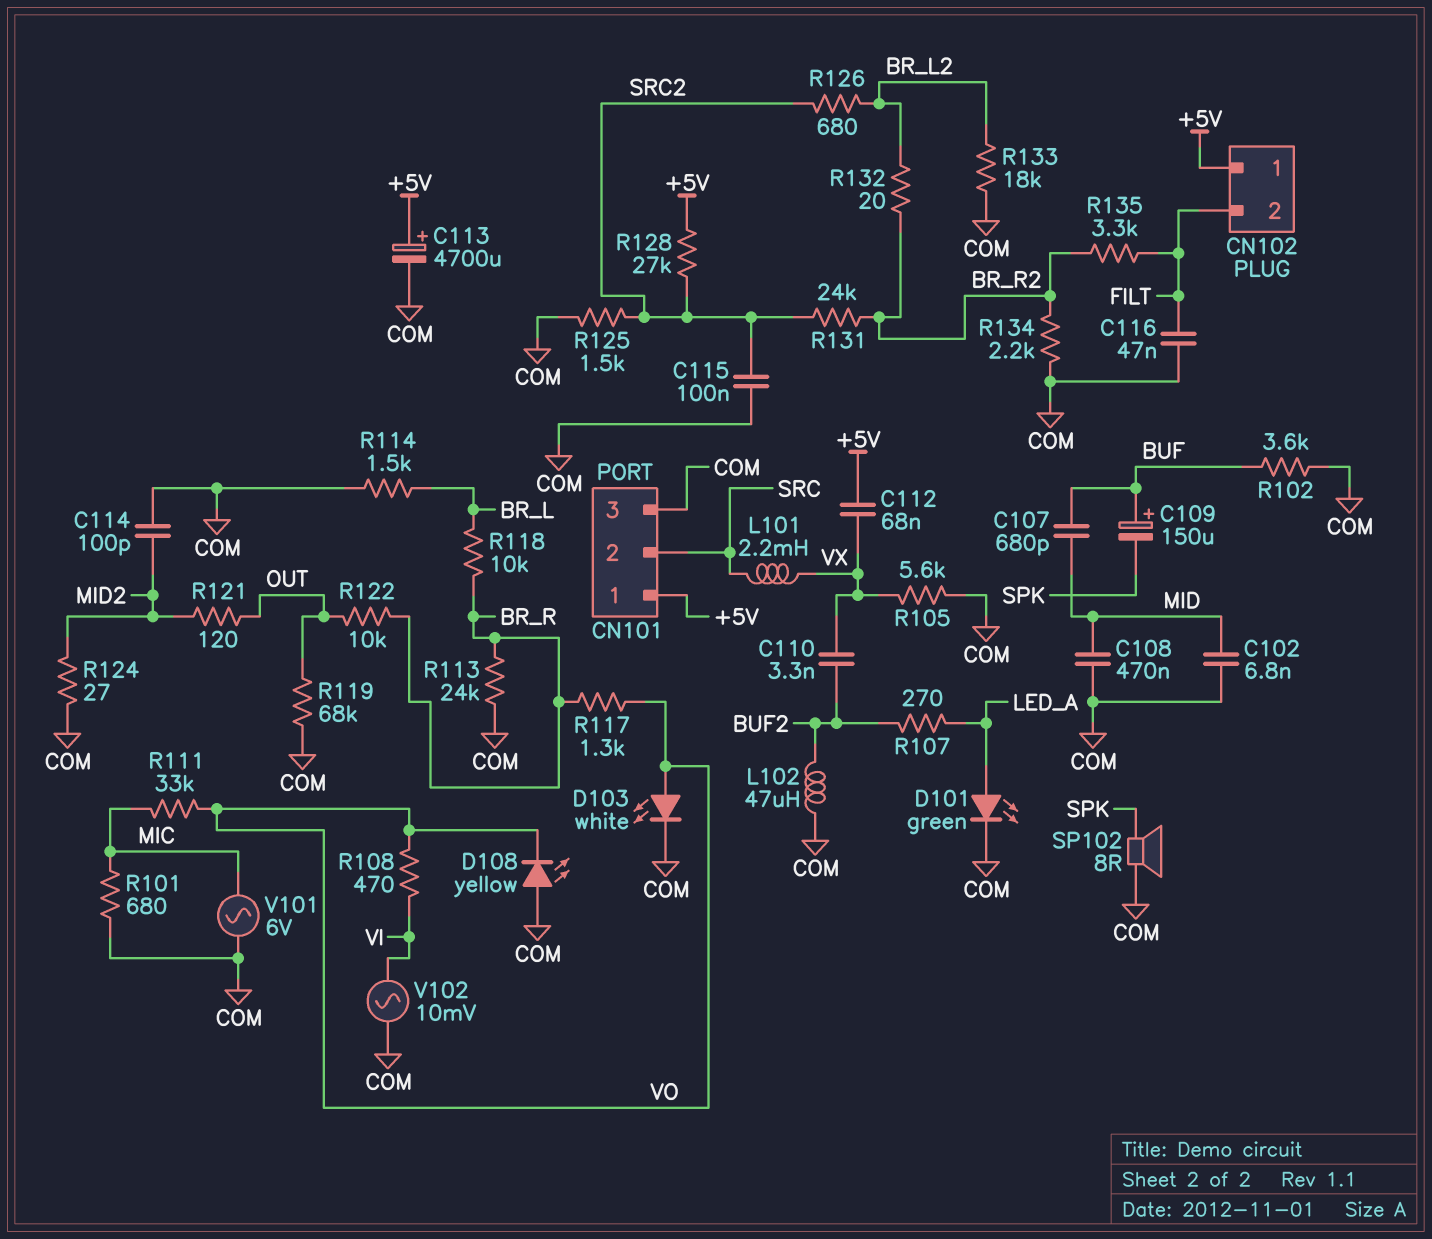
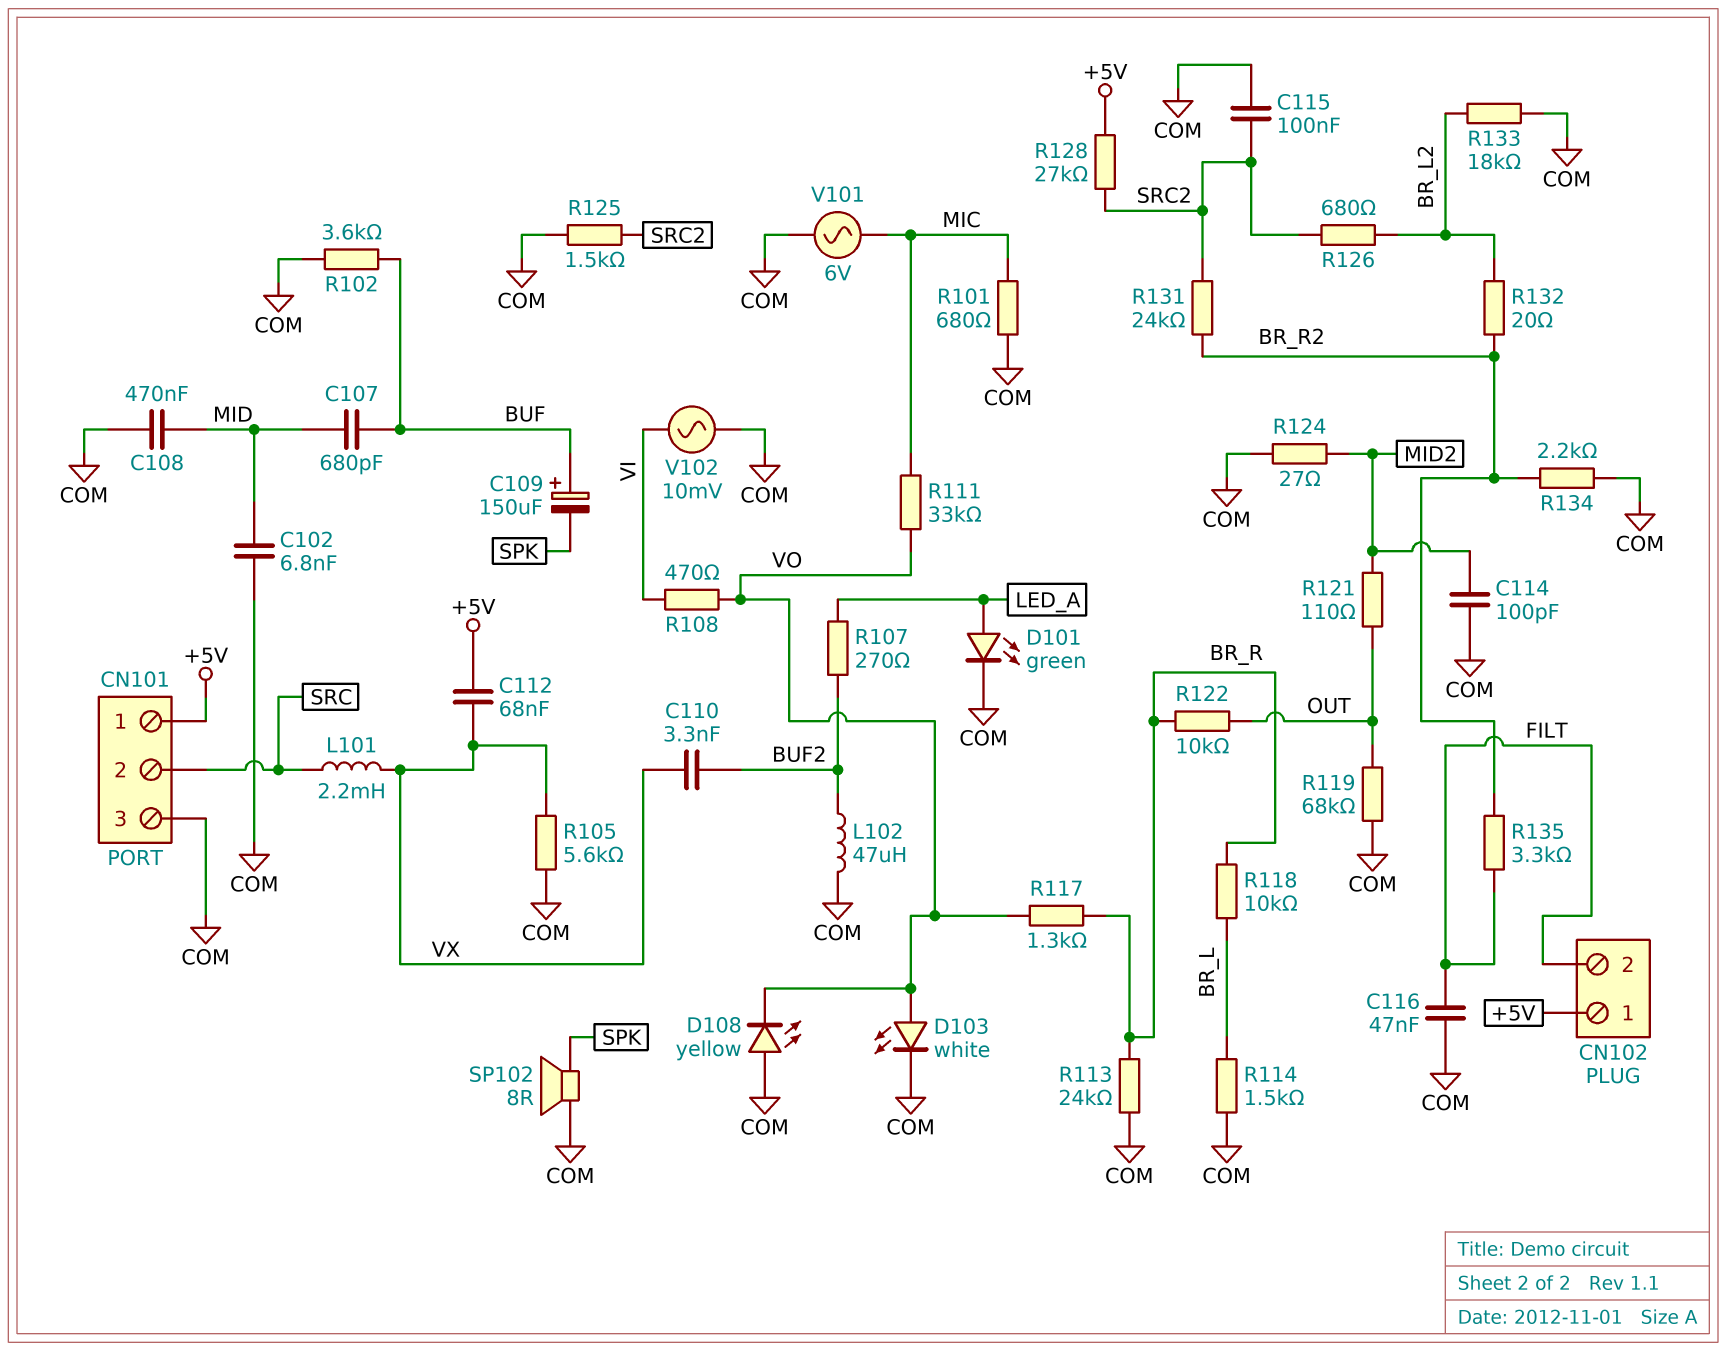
C113: 4700uF (plus +5V, minus COM) -> none
R121: 120 (MID2, OUT) -> 110 (MID2, OUT)

